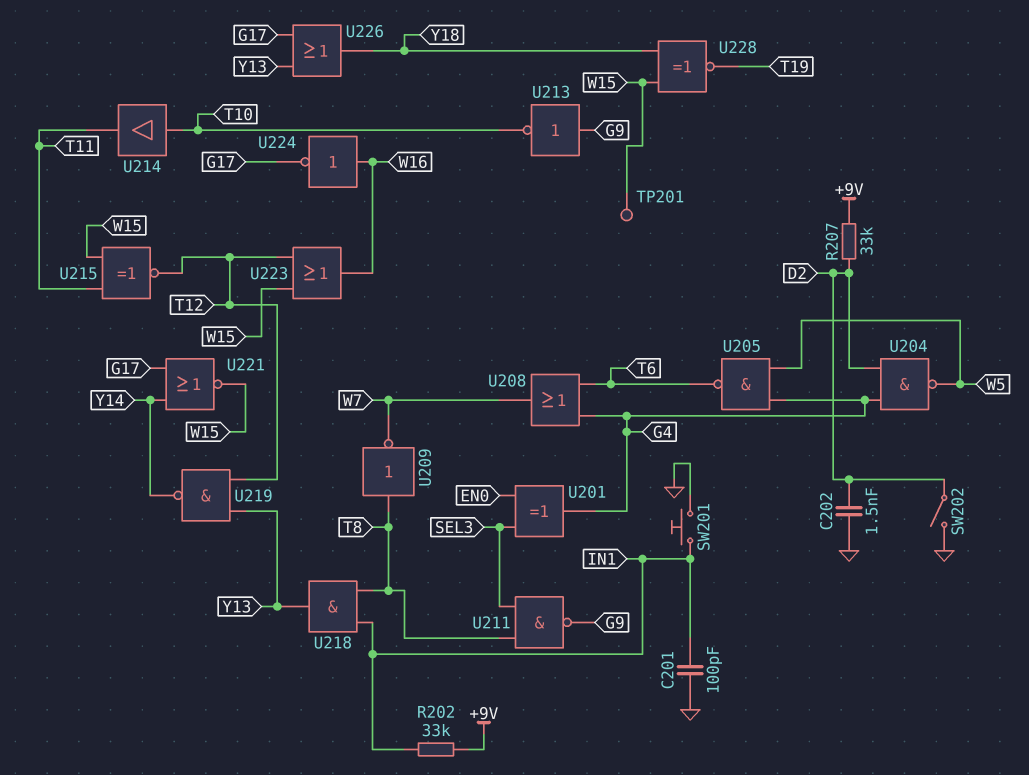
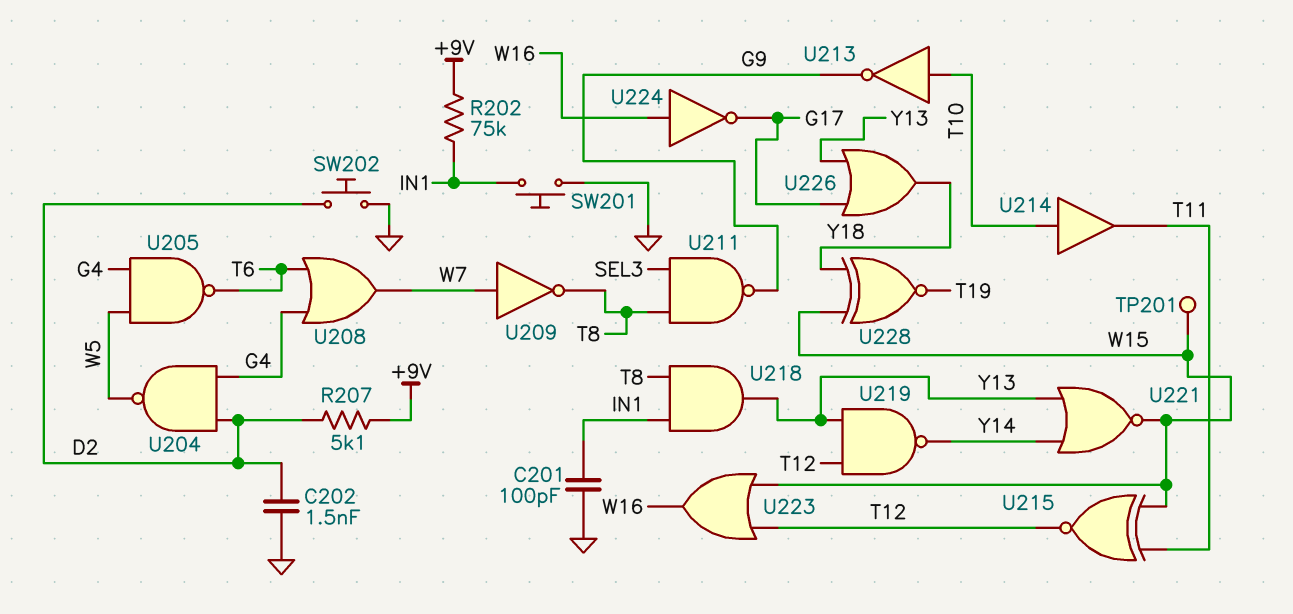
R202: 33k (+9V, IN1) -> 75k (+9V, IN1)
R207: 33k (+9V, D2) -> 5.1k (+9V, D2)
SW202: switch (D2, GND) -> button (D2, GND)
U201: XOR (in EN0, in SEL3, out G4) -> none
U209: NOT (in T8, out W7) -> NOT (in W7, out T8)
U213: NOT (in G9, out T10) -> NOT (in T10, out G9)
U221: NOR (in G17, in Y14, out W15) -> NOR (in Y13, in Y14, out W15)

